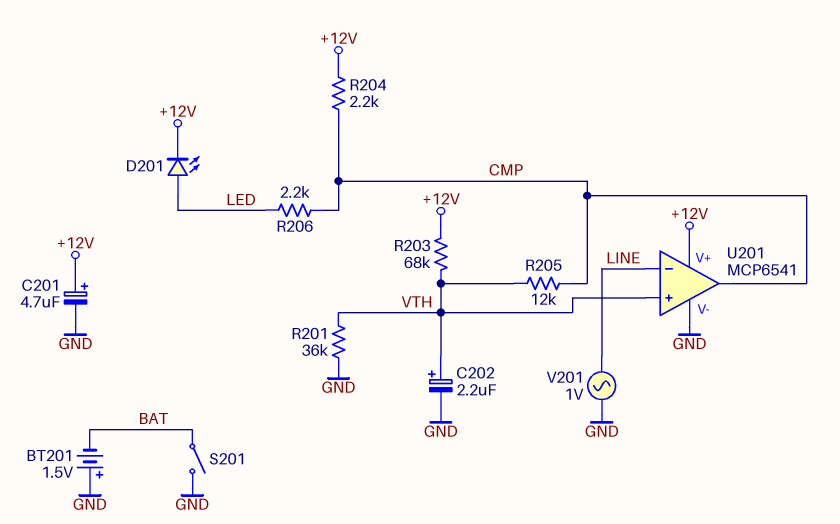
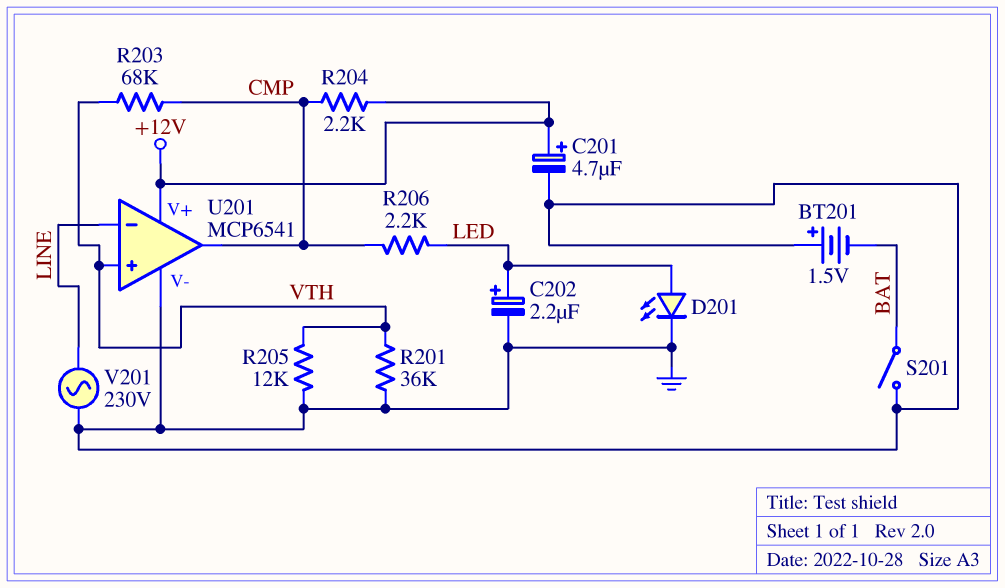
C202: 2.2uF (plus VTH, minus GND) -> 2.2uF (plus LED, minus GND)
D201: LED (A LED, K +12V) -> LED (A LED, K GND)
R203: 68k (+12V, VTH) -> 68k (CMP, VTH)
R205: 12k (CMP, VTH) -> 12k (GND, VTH)
V201: AC 1V (GND, LINE) -> AC 230V (GND, LINE)

